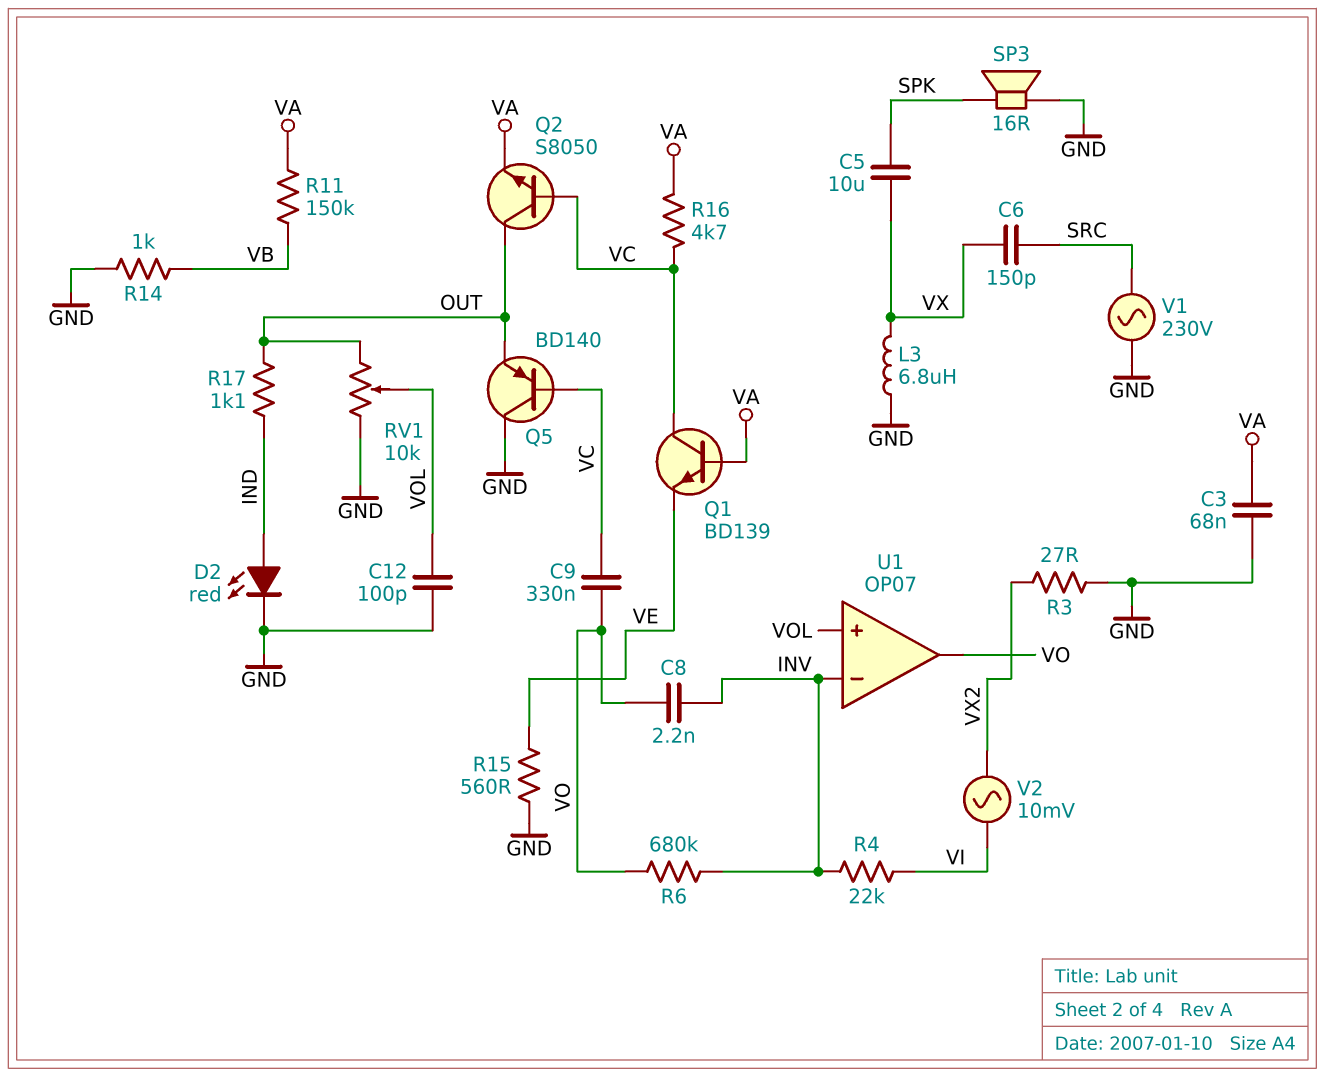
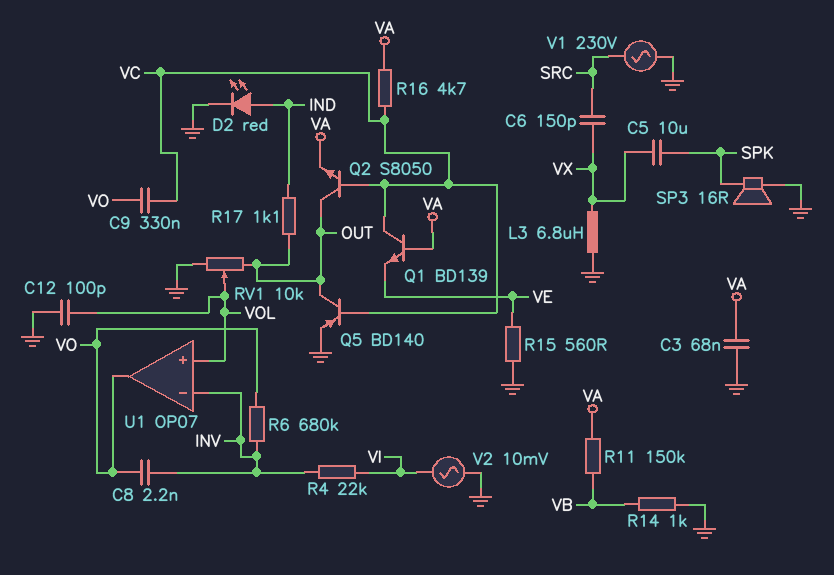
Q5: PNP BD140 (B VC, C GND, E OUT) -> PNP BD140 (B VC, C OUT, E GND)
R3: 27 (GND, VX2) -> none
V2: AC 10mV (VI, VX2) -> AC 10mV (GND, VI)

